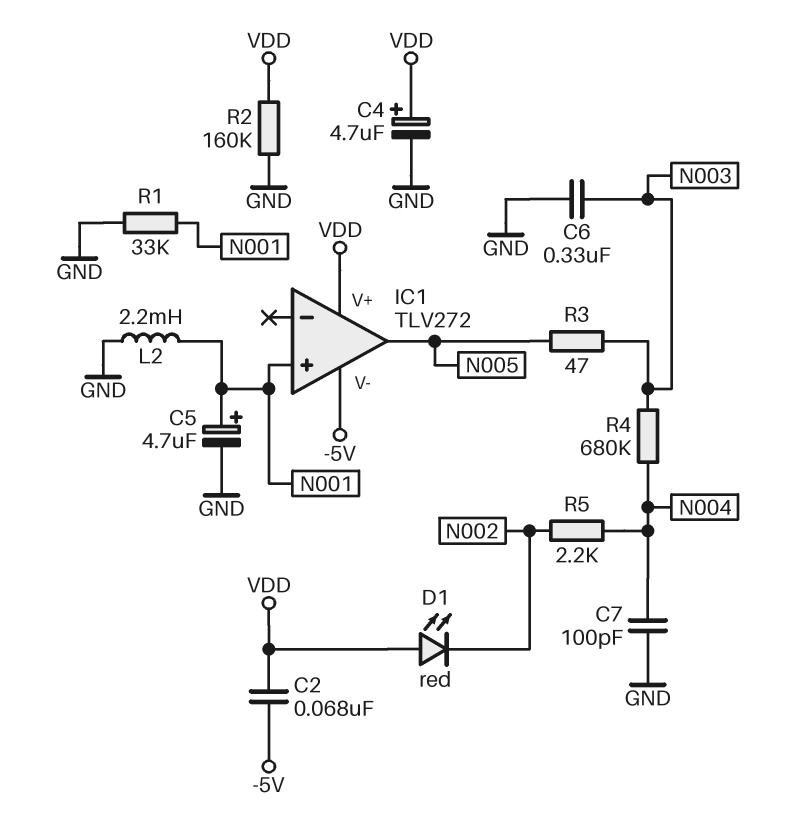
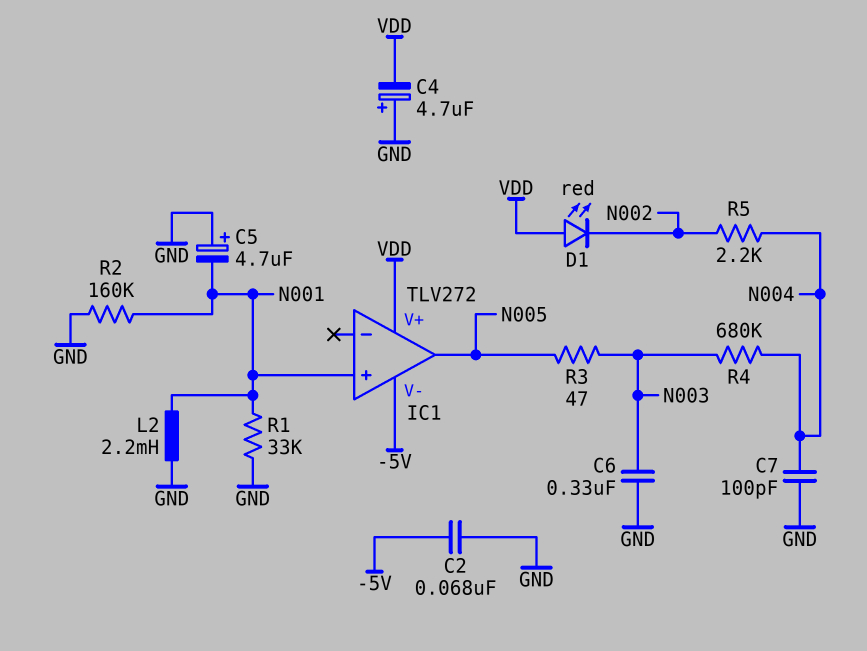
C2: 68nF (-5V, VDD) -> 68nF (-5V, GND)
C4: 4.7uF (plus VDD, minus GND) -> 4.7uF (plus GND, minus VDD)
C5: 4.7uF (plus N001, minus GND) -> 4.7uF (plus GND, minus N001)
R2: 160k (GND, VDD) -> 160k (GND, N001)

